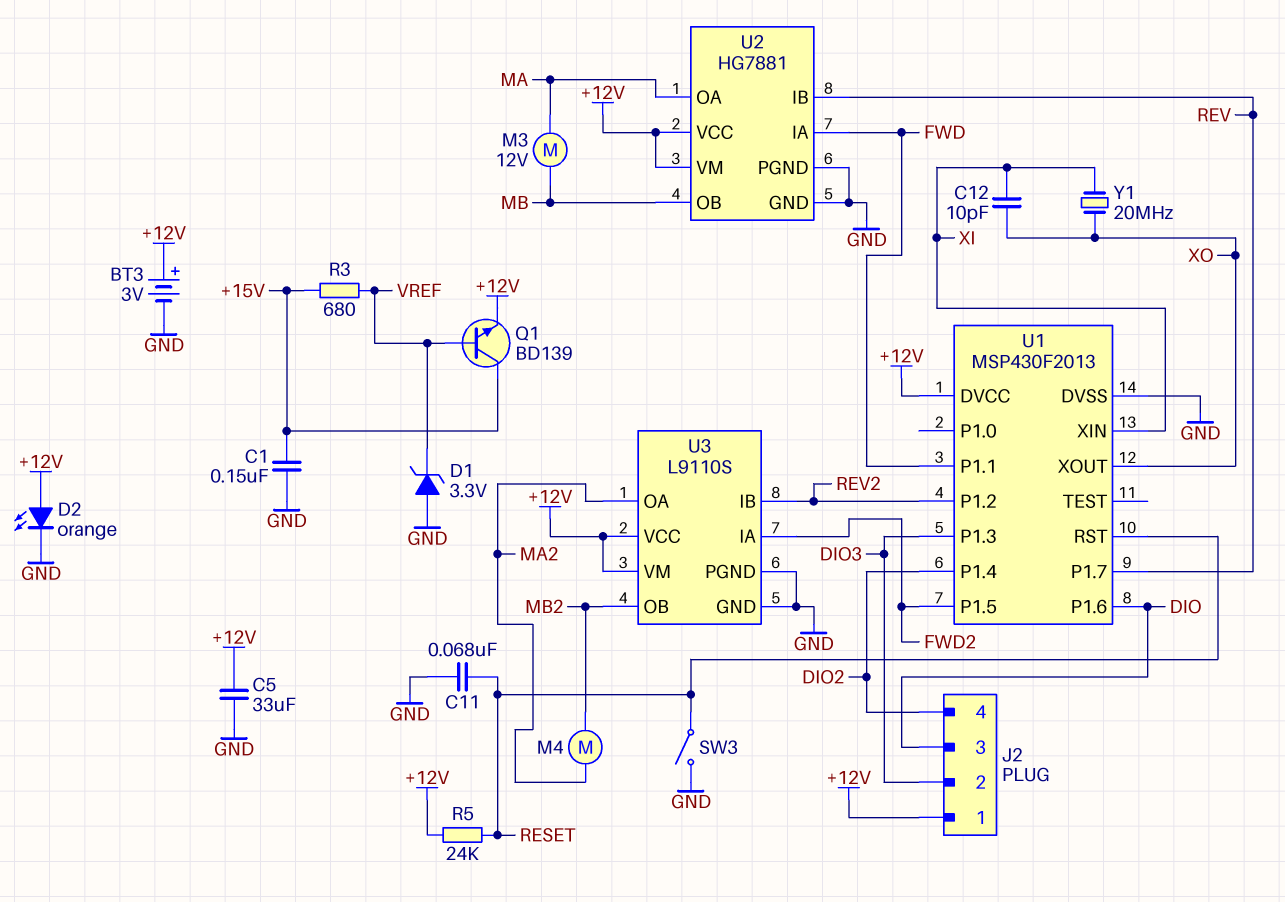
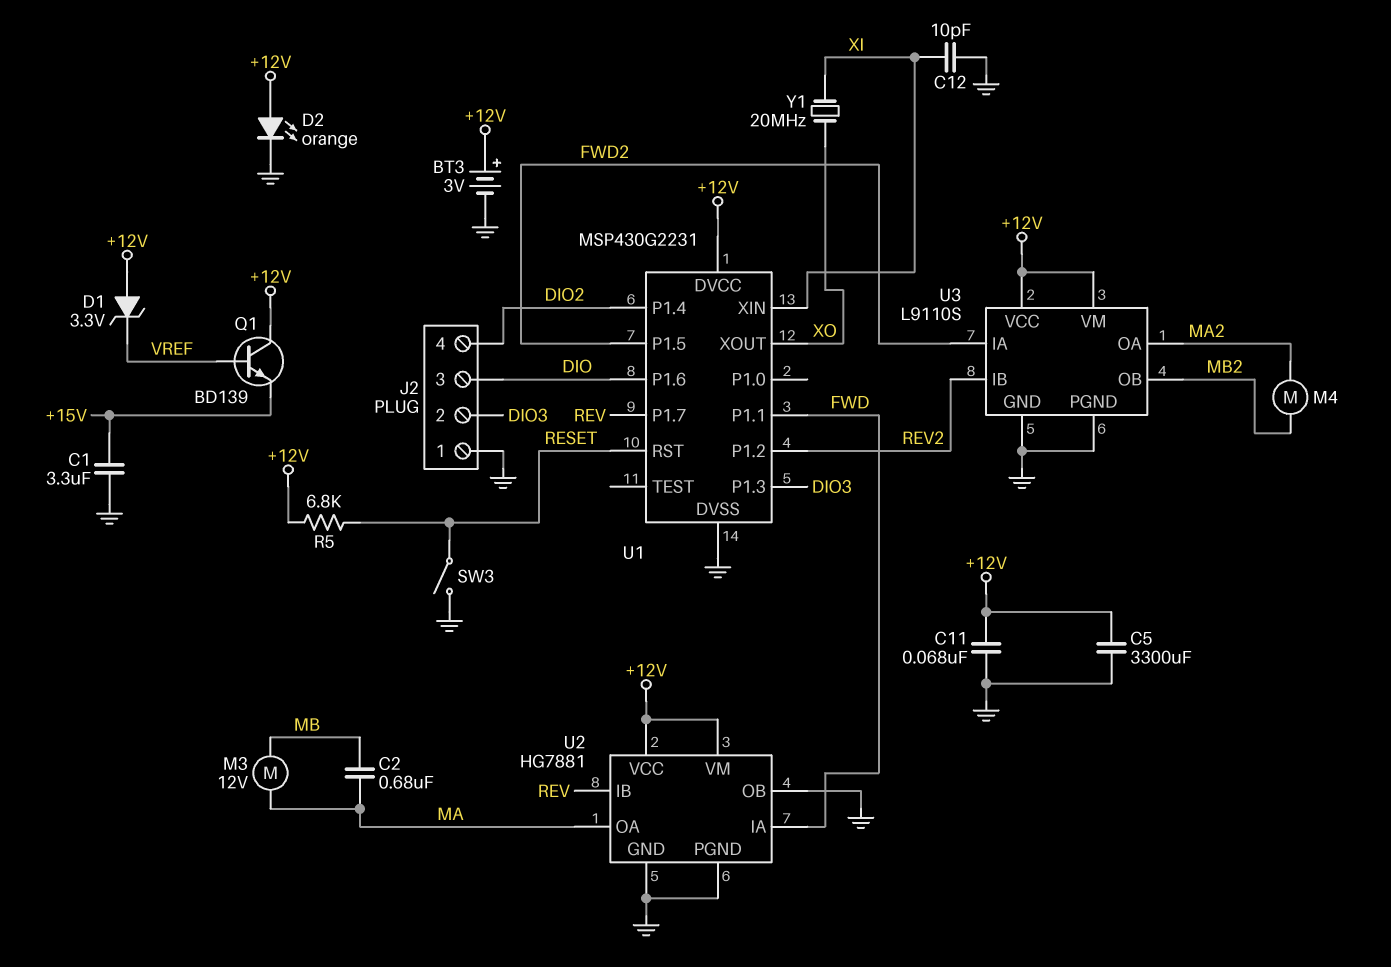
C1: 150nF (+15V, GND) -> 3.3uF (+15V, GND)
C2: none -> 680nF (MA, MB)
C5: 33uF (+12V, GND) -> 3300uF (+12V, GND)
C11: 68nF (GND, RESET) -> 68nF (+12V, GND)
C12: 10pF (XI, XO) -> 10pF (GND, XI)
D1: zener 3.3V (A GND, K VREF) -> zener 3.3V (A +12V, K VREF)
J2 pin 1: +12V -> GND
Q1: NPN BD139 (B VREF, C +15V, E +12V) -> NPN BD139 (B VREF, C +12V, E +15V)
R3: 680 (+15V, VREF) -> none
R5: 24k (+12V, RESET) -> 6.8k (+12V, RESET)
U1: MSP430F2013 -> MSP430G2231
U2 pin OB: MB -> GND

